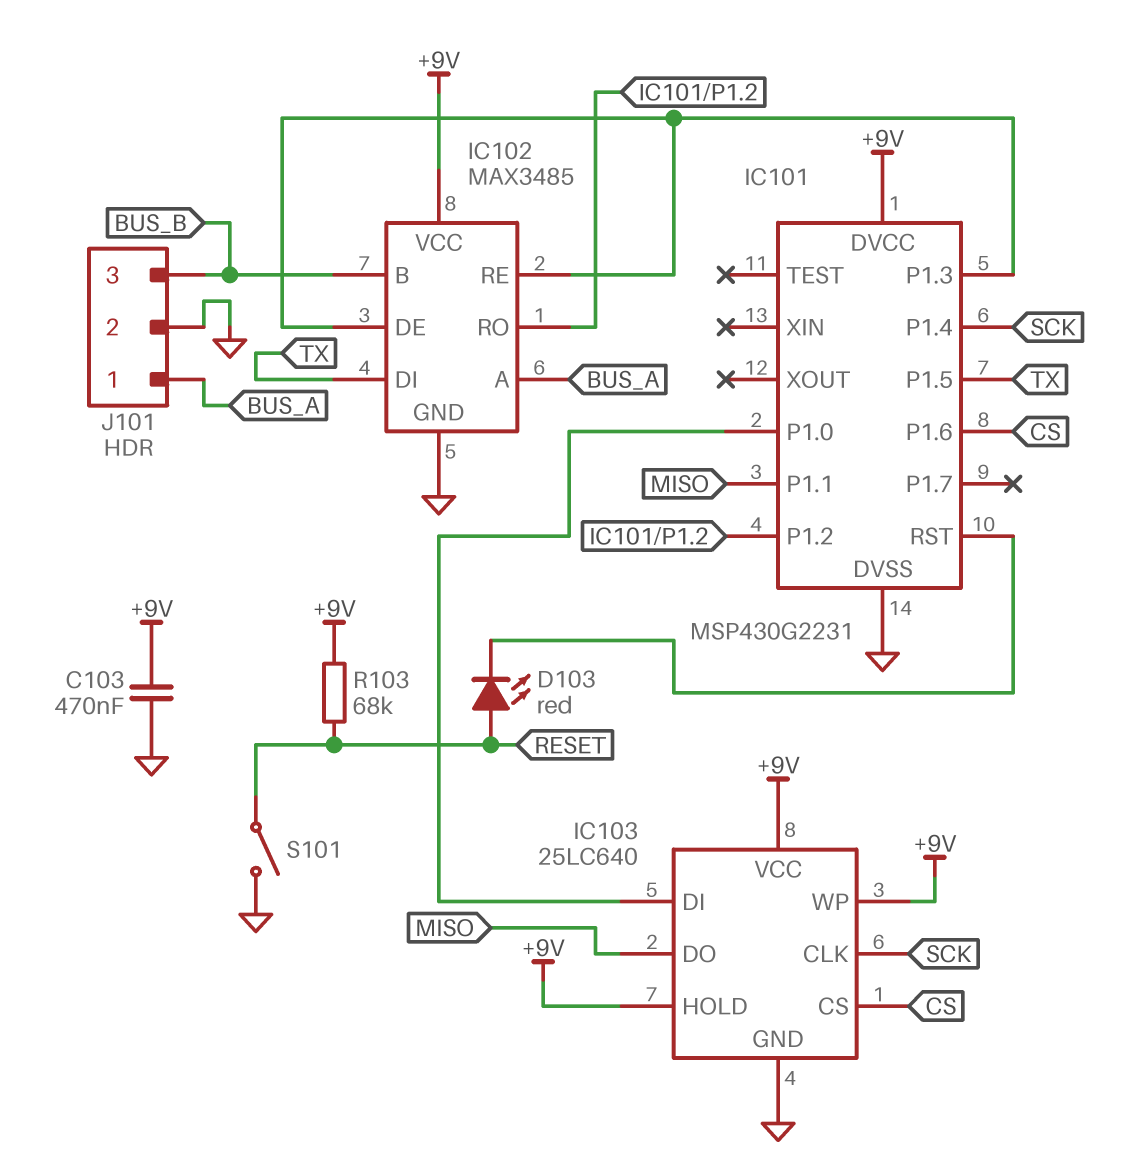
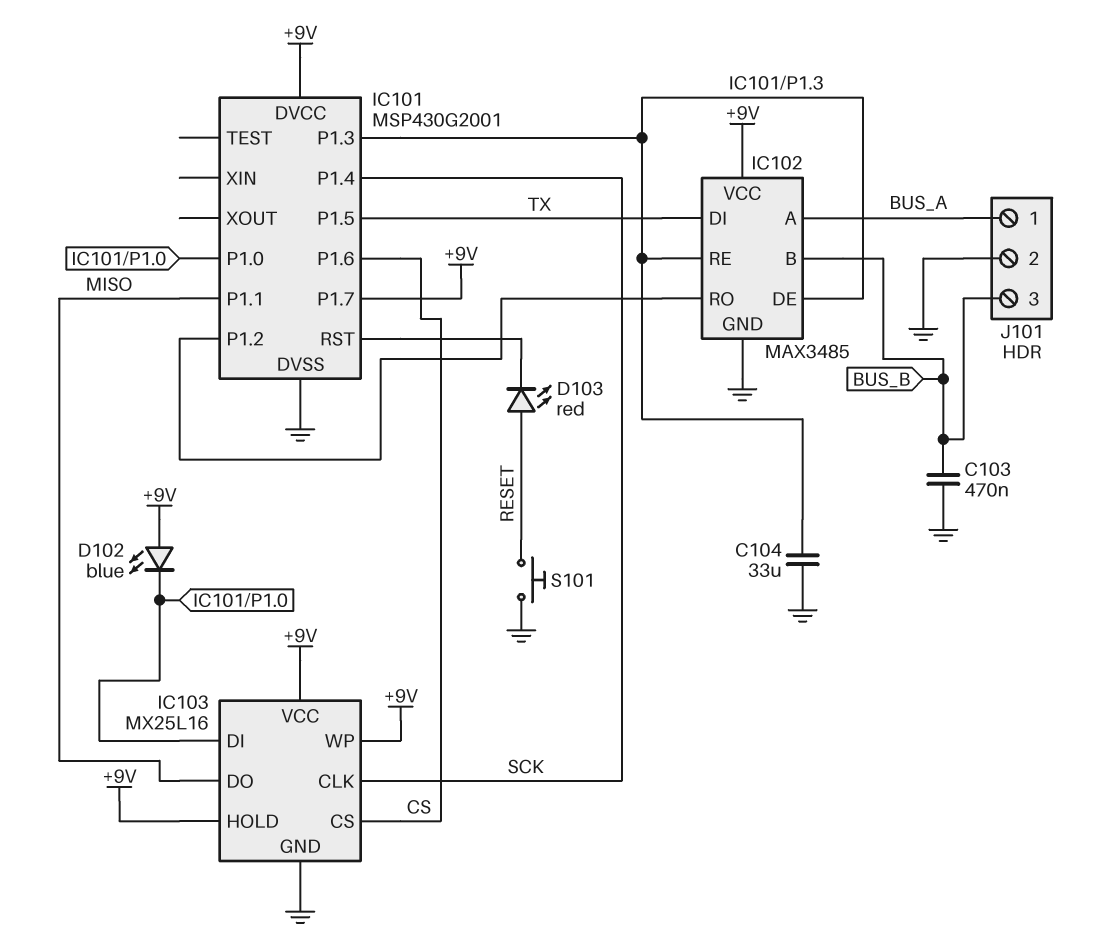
C103: 470nF (+9V, GND) -> 470nF (BUS_B, GND)
C104: none -> 33uF (GND, IC101/P1.3)
D102: none -> LED blue (A +9V, K IC101/P1.0)
IC101: MSP430G2231 -> MSP430G2001
IC101 pin P1.7: none -> +9V
IC103: 25LC640 -> MX25L16
R103: 68k (+9V, RESET) -> none
S101: switch (GND, RESET) -> button (GND, RESET)

